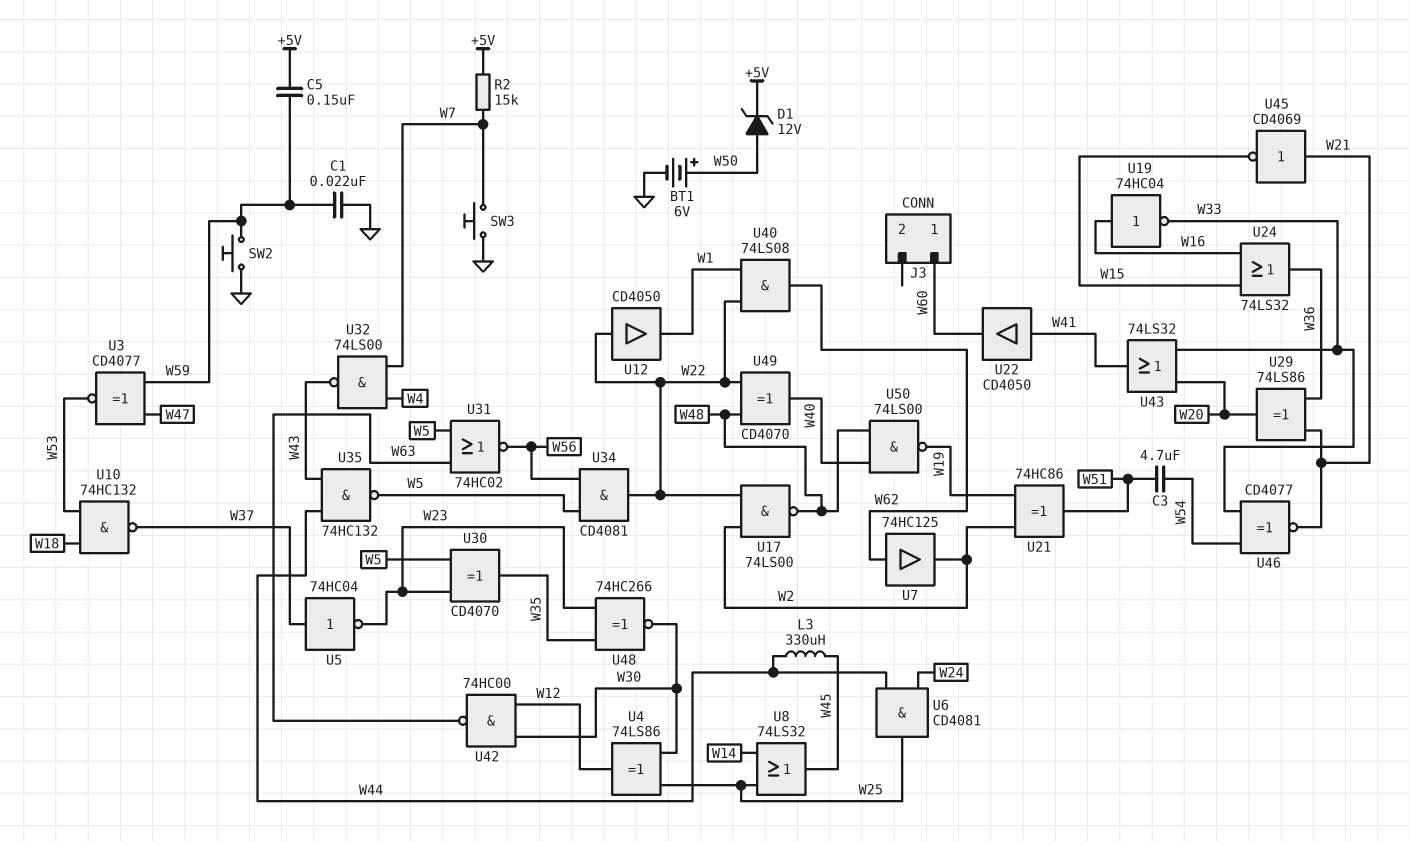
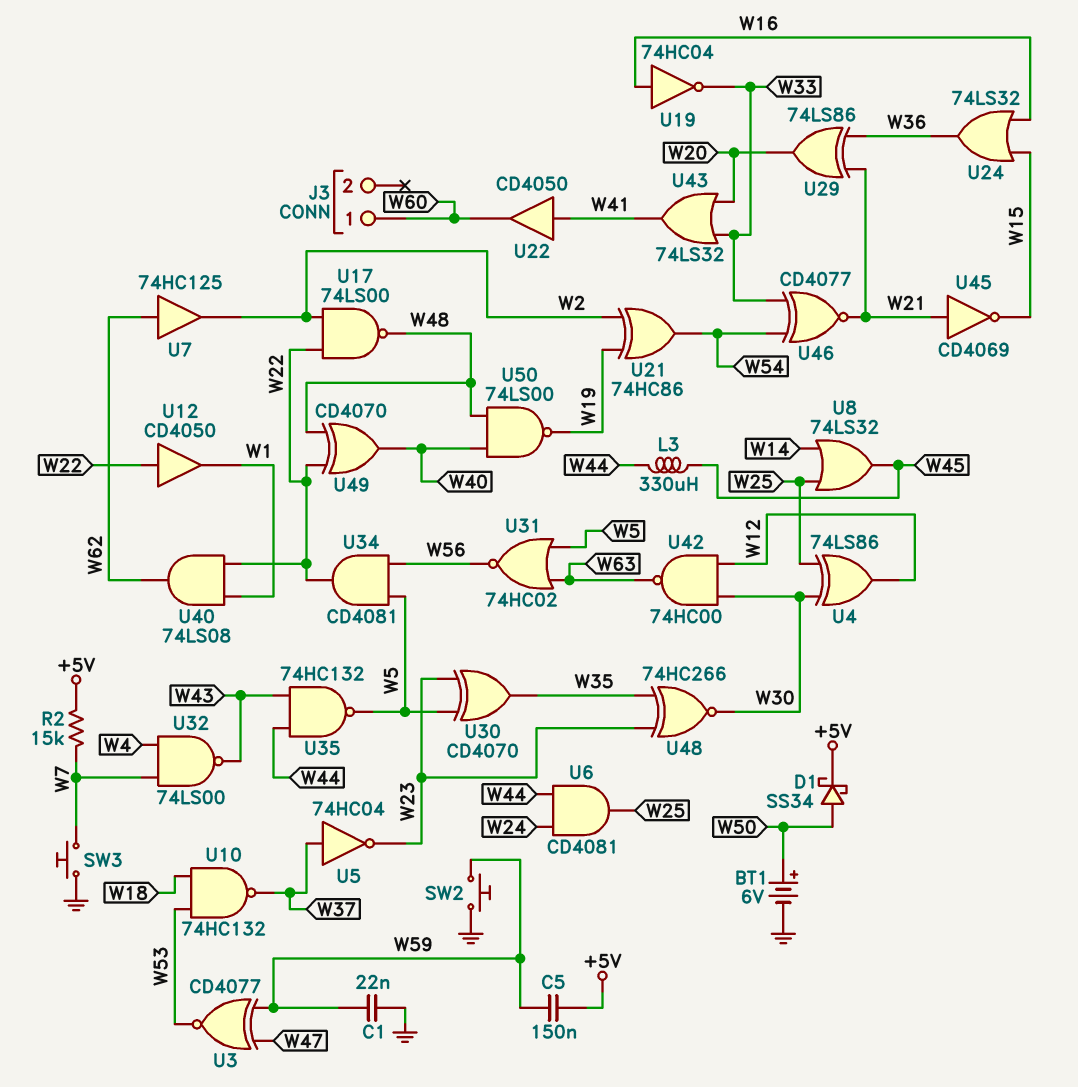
C3: 4.7uF (W51, W54) -> none
D1: zener 12V (A W50, K +5V) -> schottky SS34 (A W50, K +5V)
U21: XOR 74HC86 (in W2, in W19, out W51) -> XOR 74HC86 (in W2, in W19, out W54)

